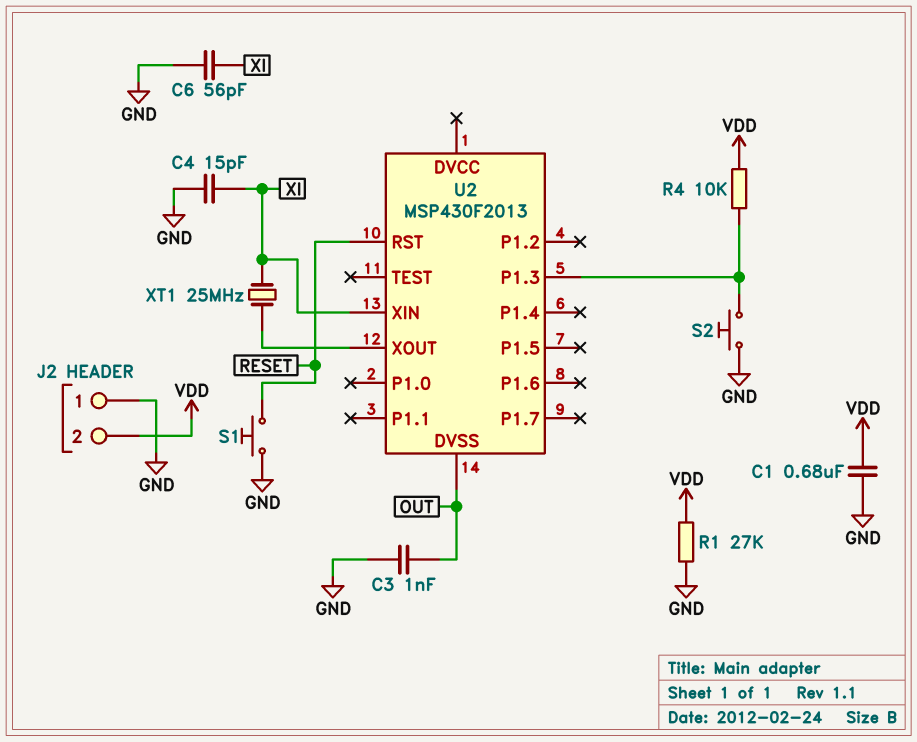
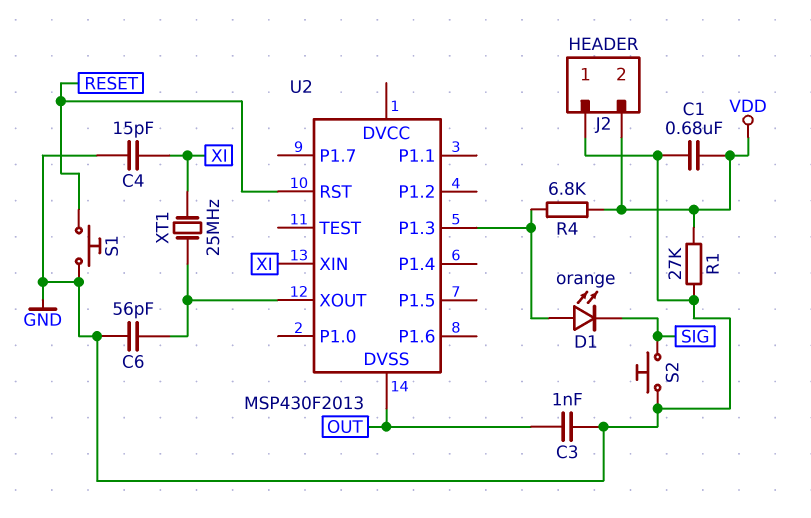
C6: 56pF (GND, XI) -> 56pF (GND, U2/XOUT)
D1: none -> LED orange (A U2/P1.3, K SIG)
R4: 10k (U2/P1.3, VDD) -> 6.8k (U2/P1.3, VDD)
S2: button (GND, U2/P1.3) -> button (GND, SIG)

